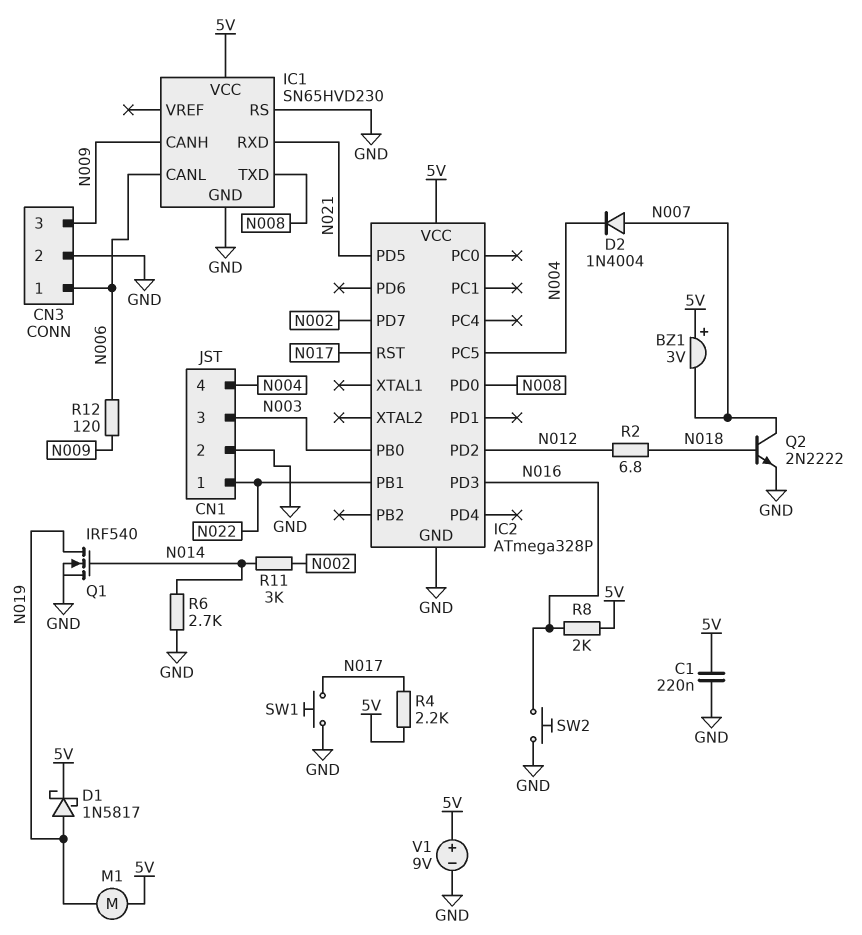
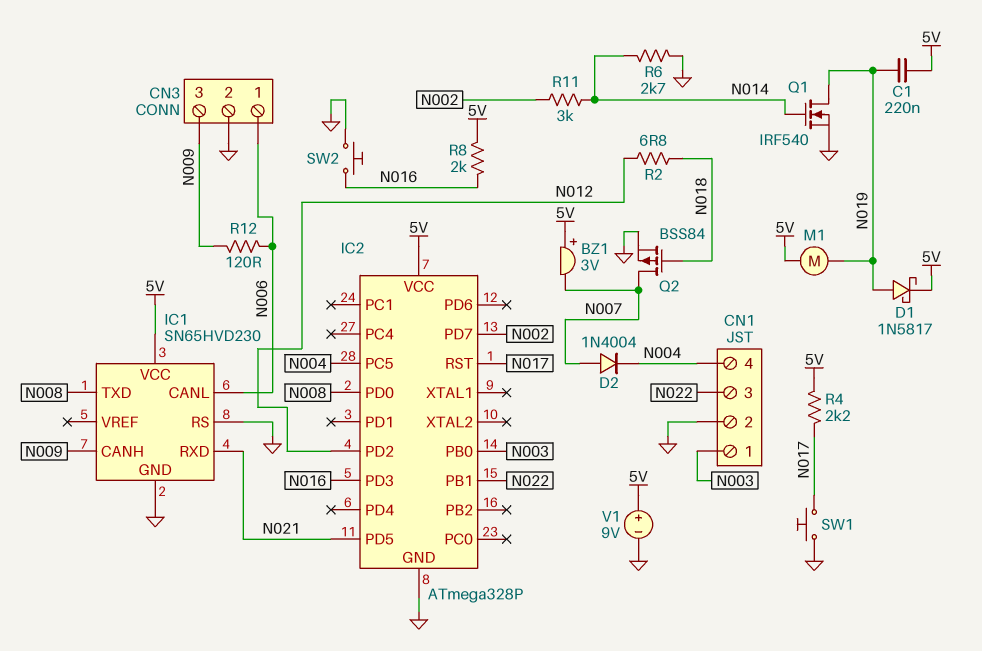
C1: 220nF (5V, GND) -> 220nF (5V, N019)
CN1 pin 1: N022 -> N003
CN1 pin 3: N003 -> N022
Q2: NPN 2N2222 (B N018, C N007, E GND) -> PMOS BSS84 (G N018, D N007, S GND)

